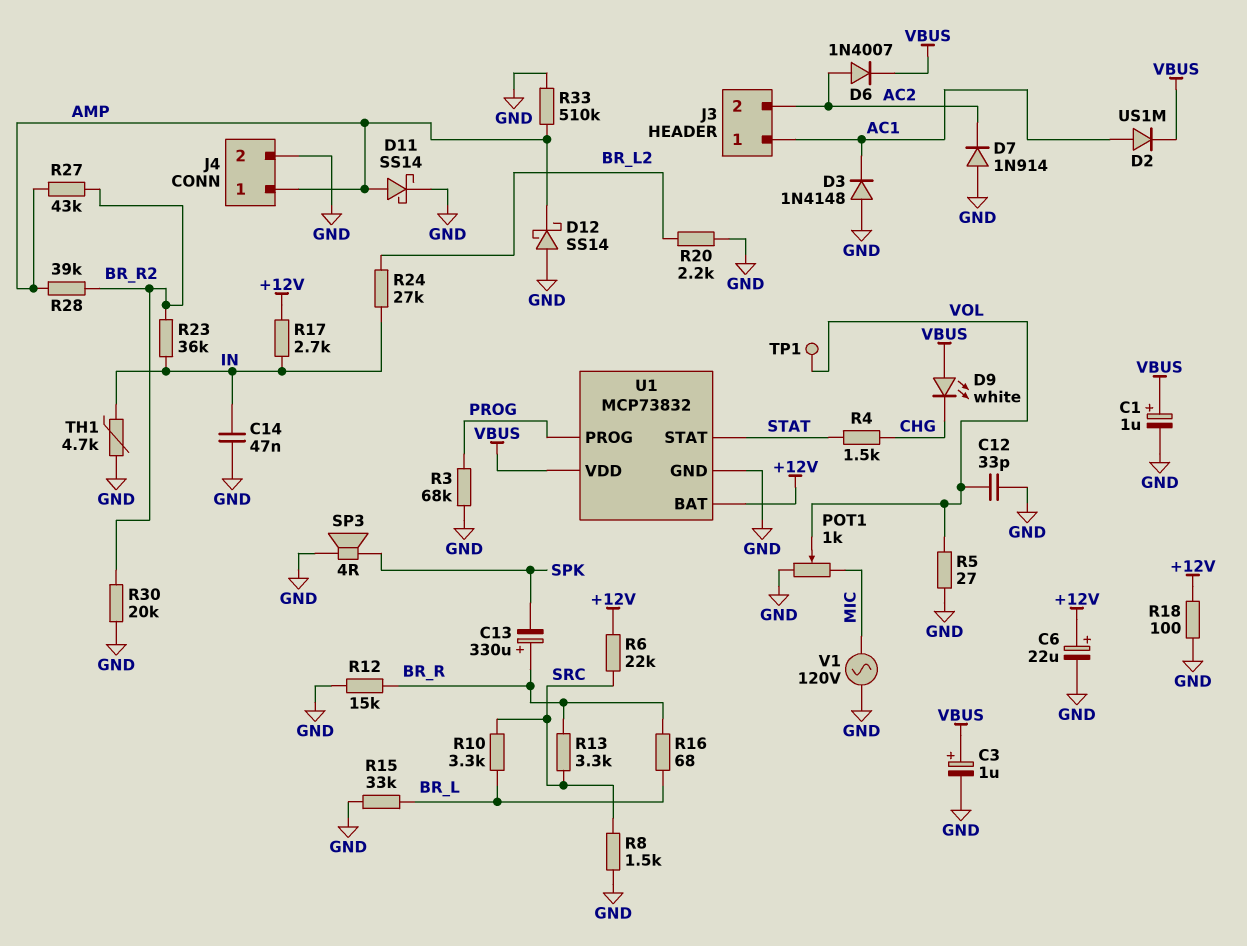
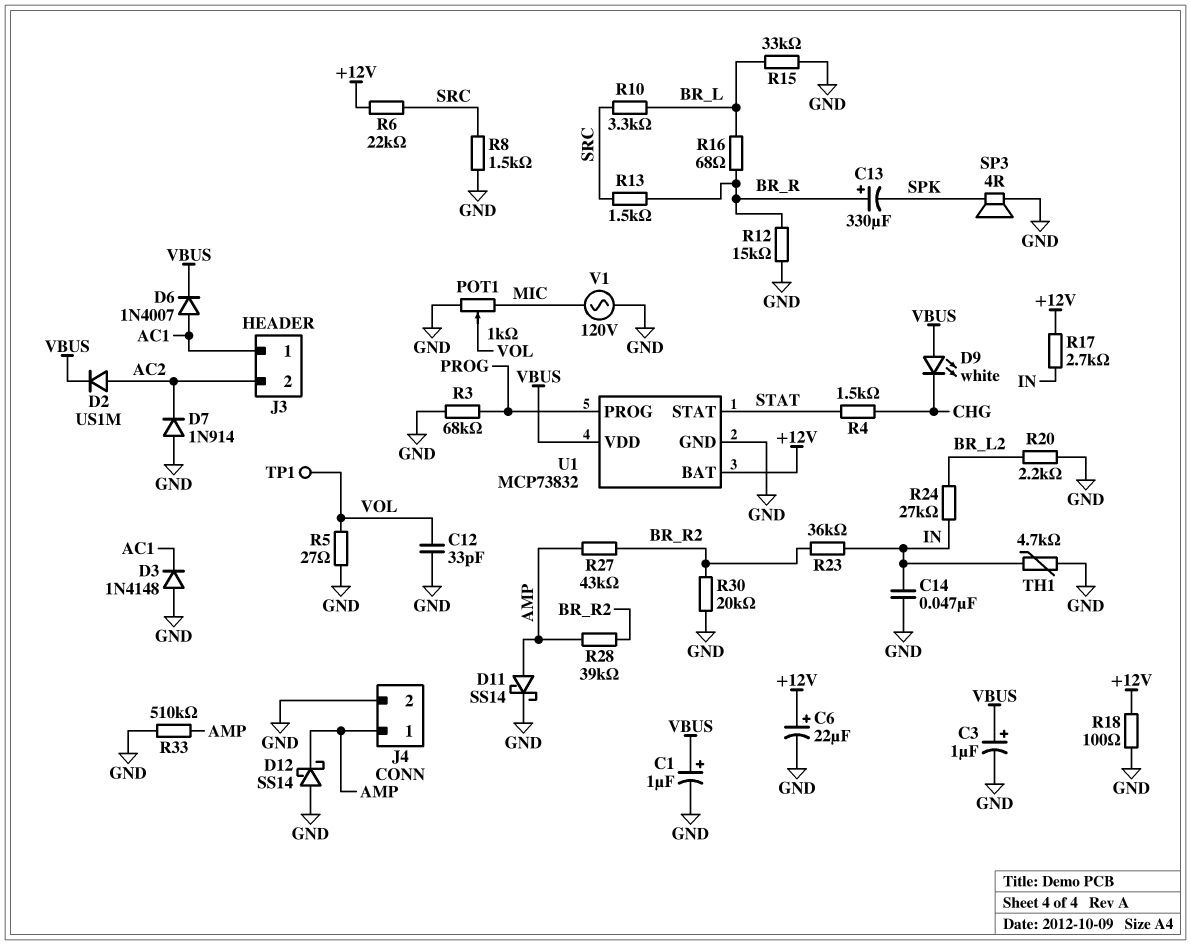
D2: diode US1M (A AC1, K VBUS) -> diode US1M (A AC2, K VBUS)
D6: diode 1N4007 (A AC2, K VBUS) -> diode 1N4007 (A AC1, K VBUS)
R13: 3.3k (BR_R, SRC) -> 1.5k (BR_R, SRC)

